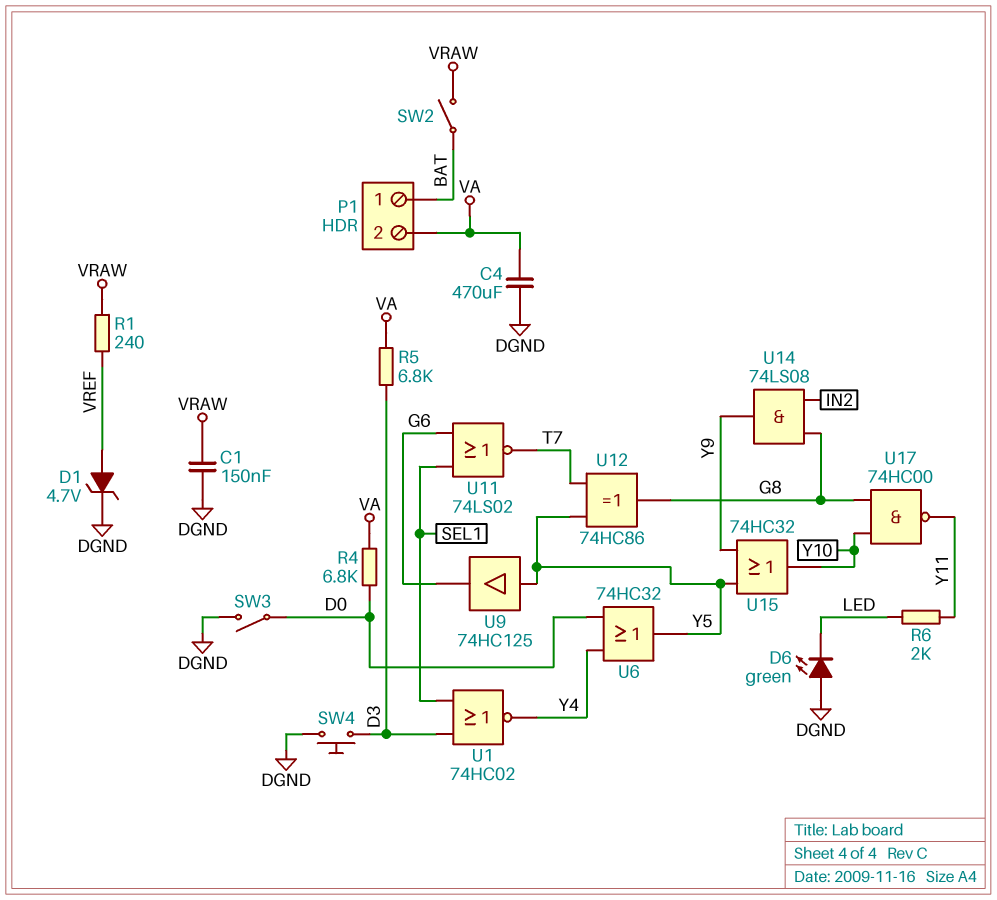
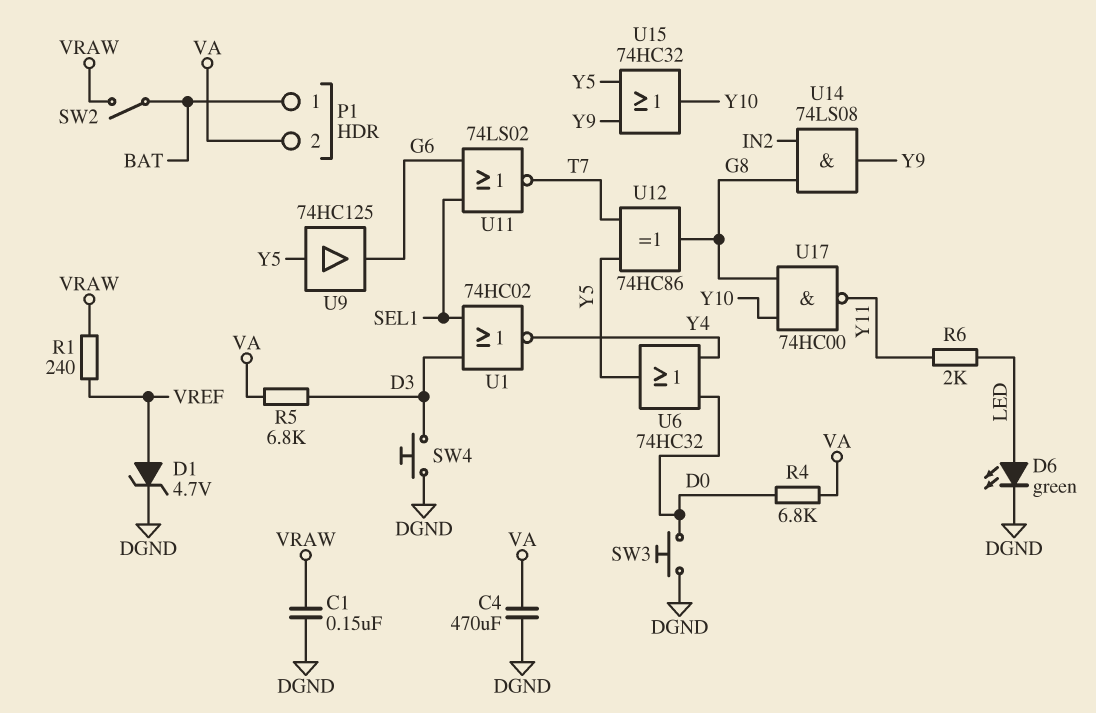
D6: LED green (A DGND, K LED) -> LED green (A LED, K DGND)
SW3: switch (D0, DGND) -> button (D0, DGND)

